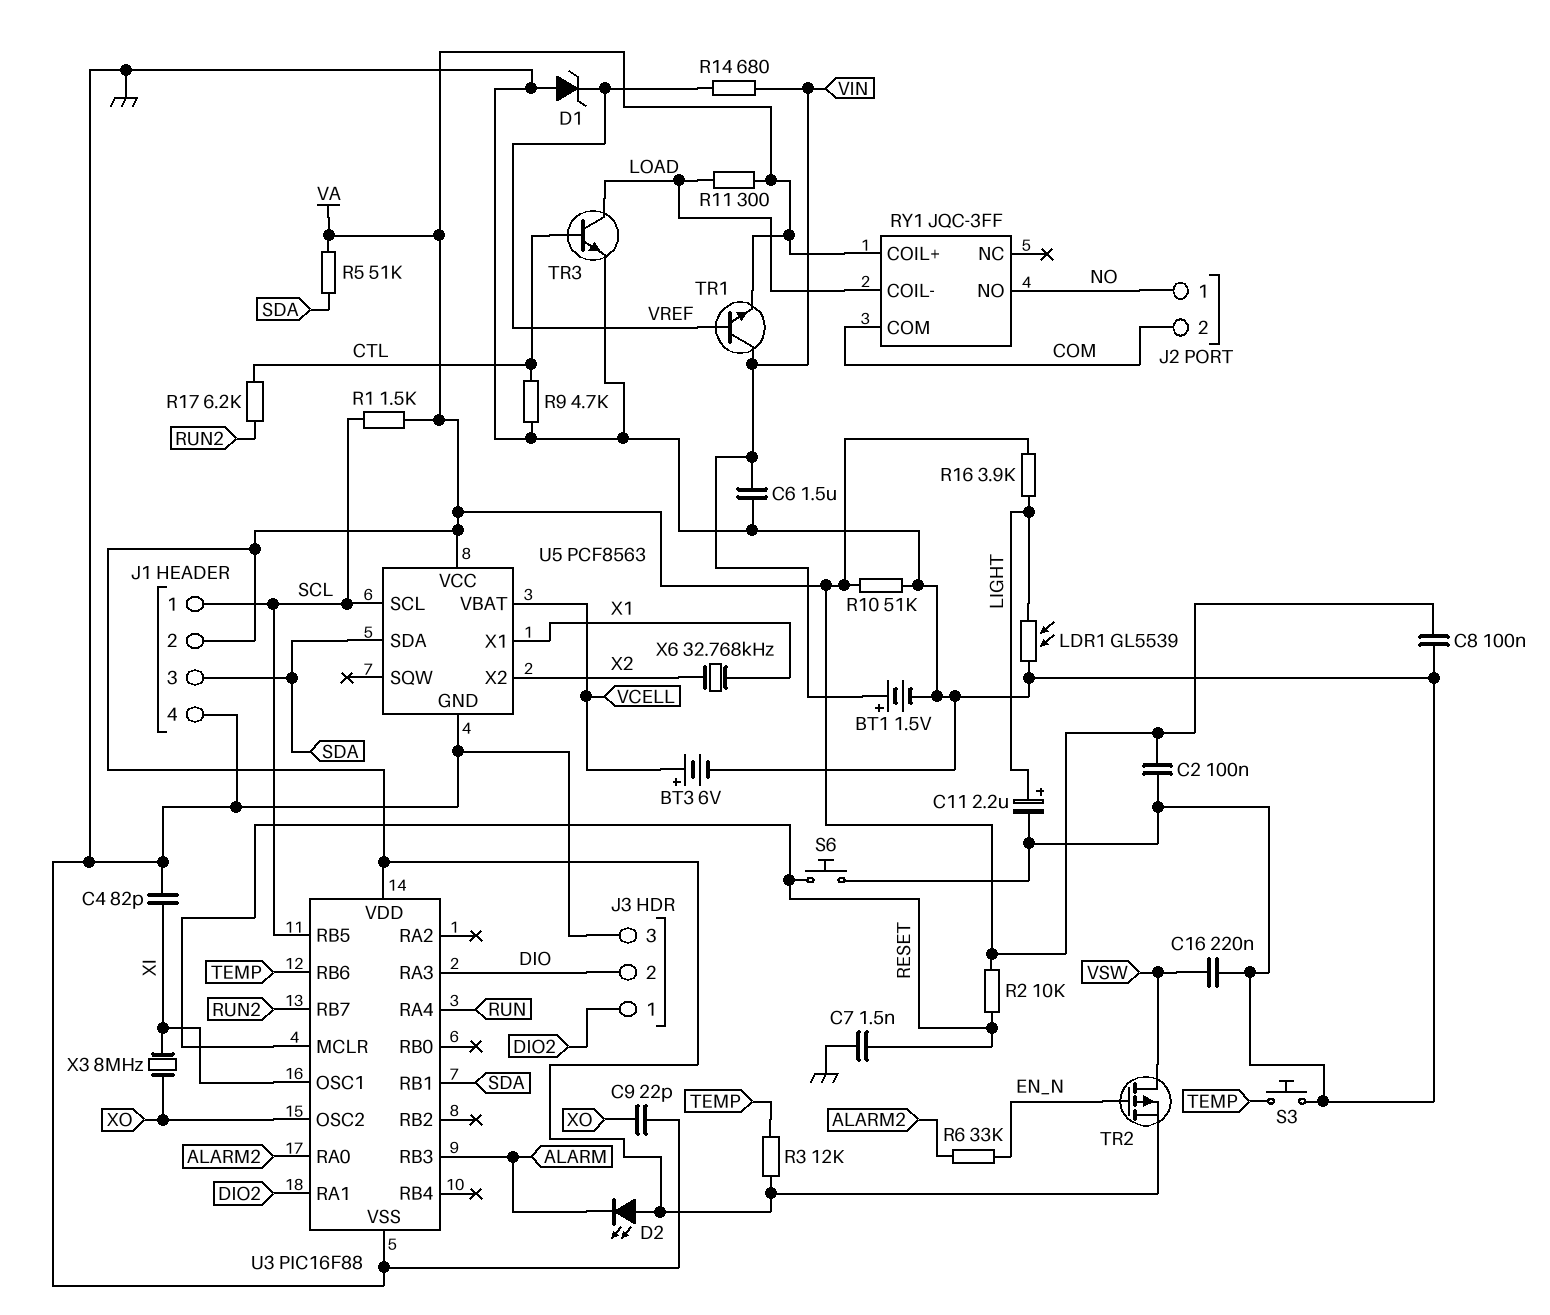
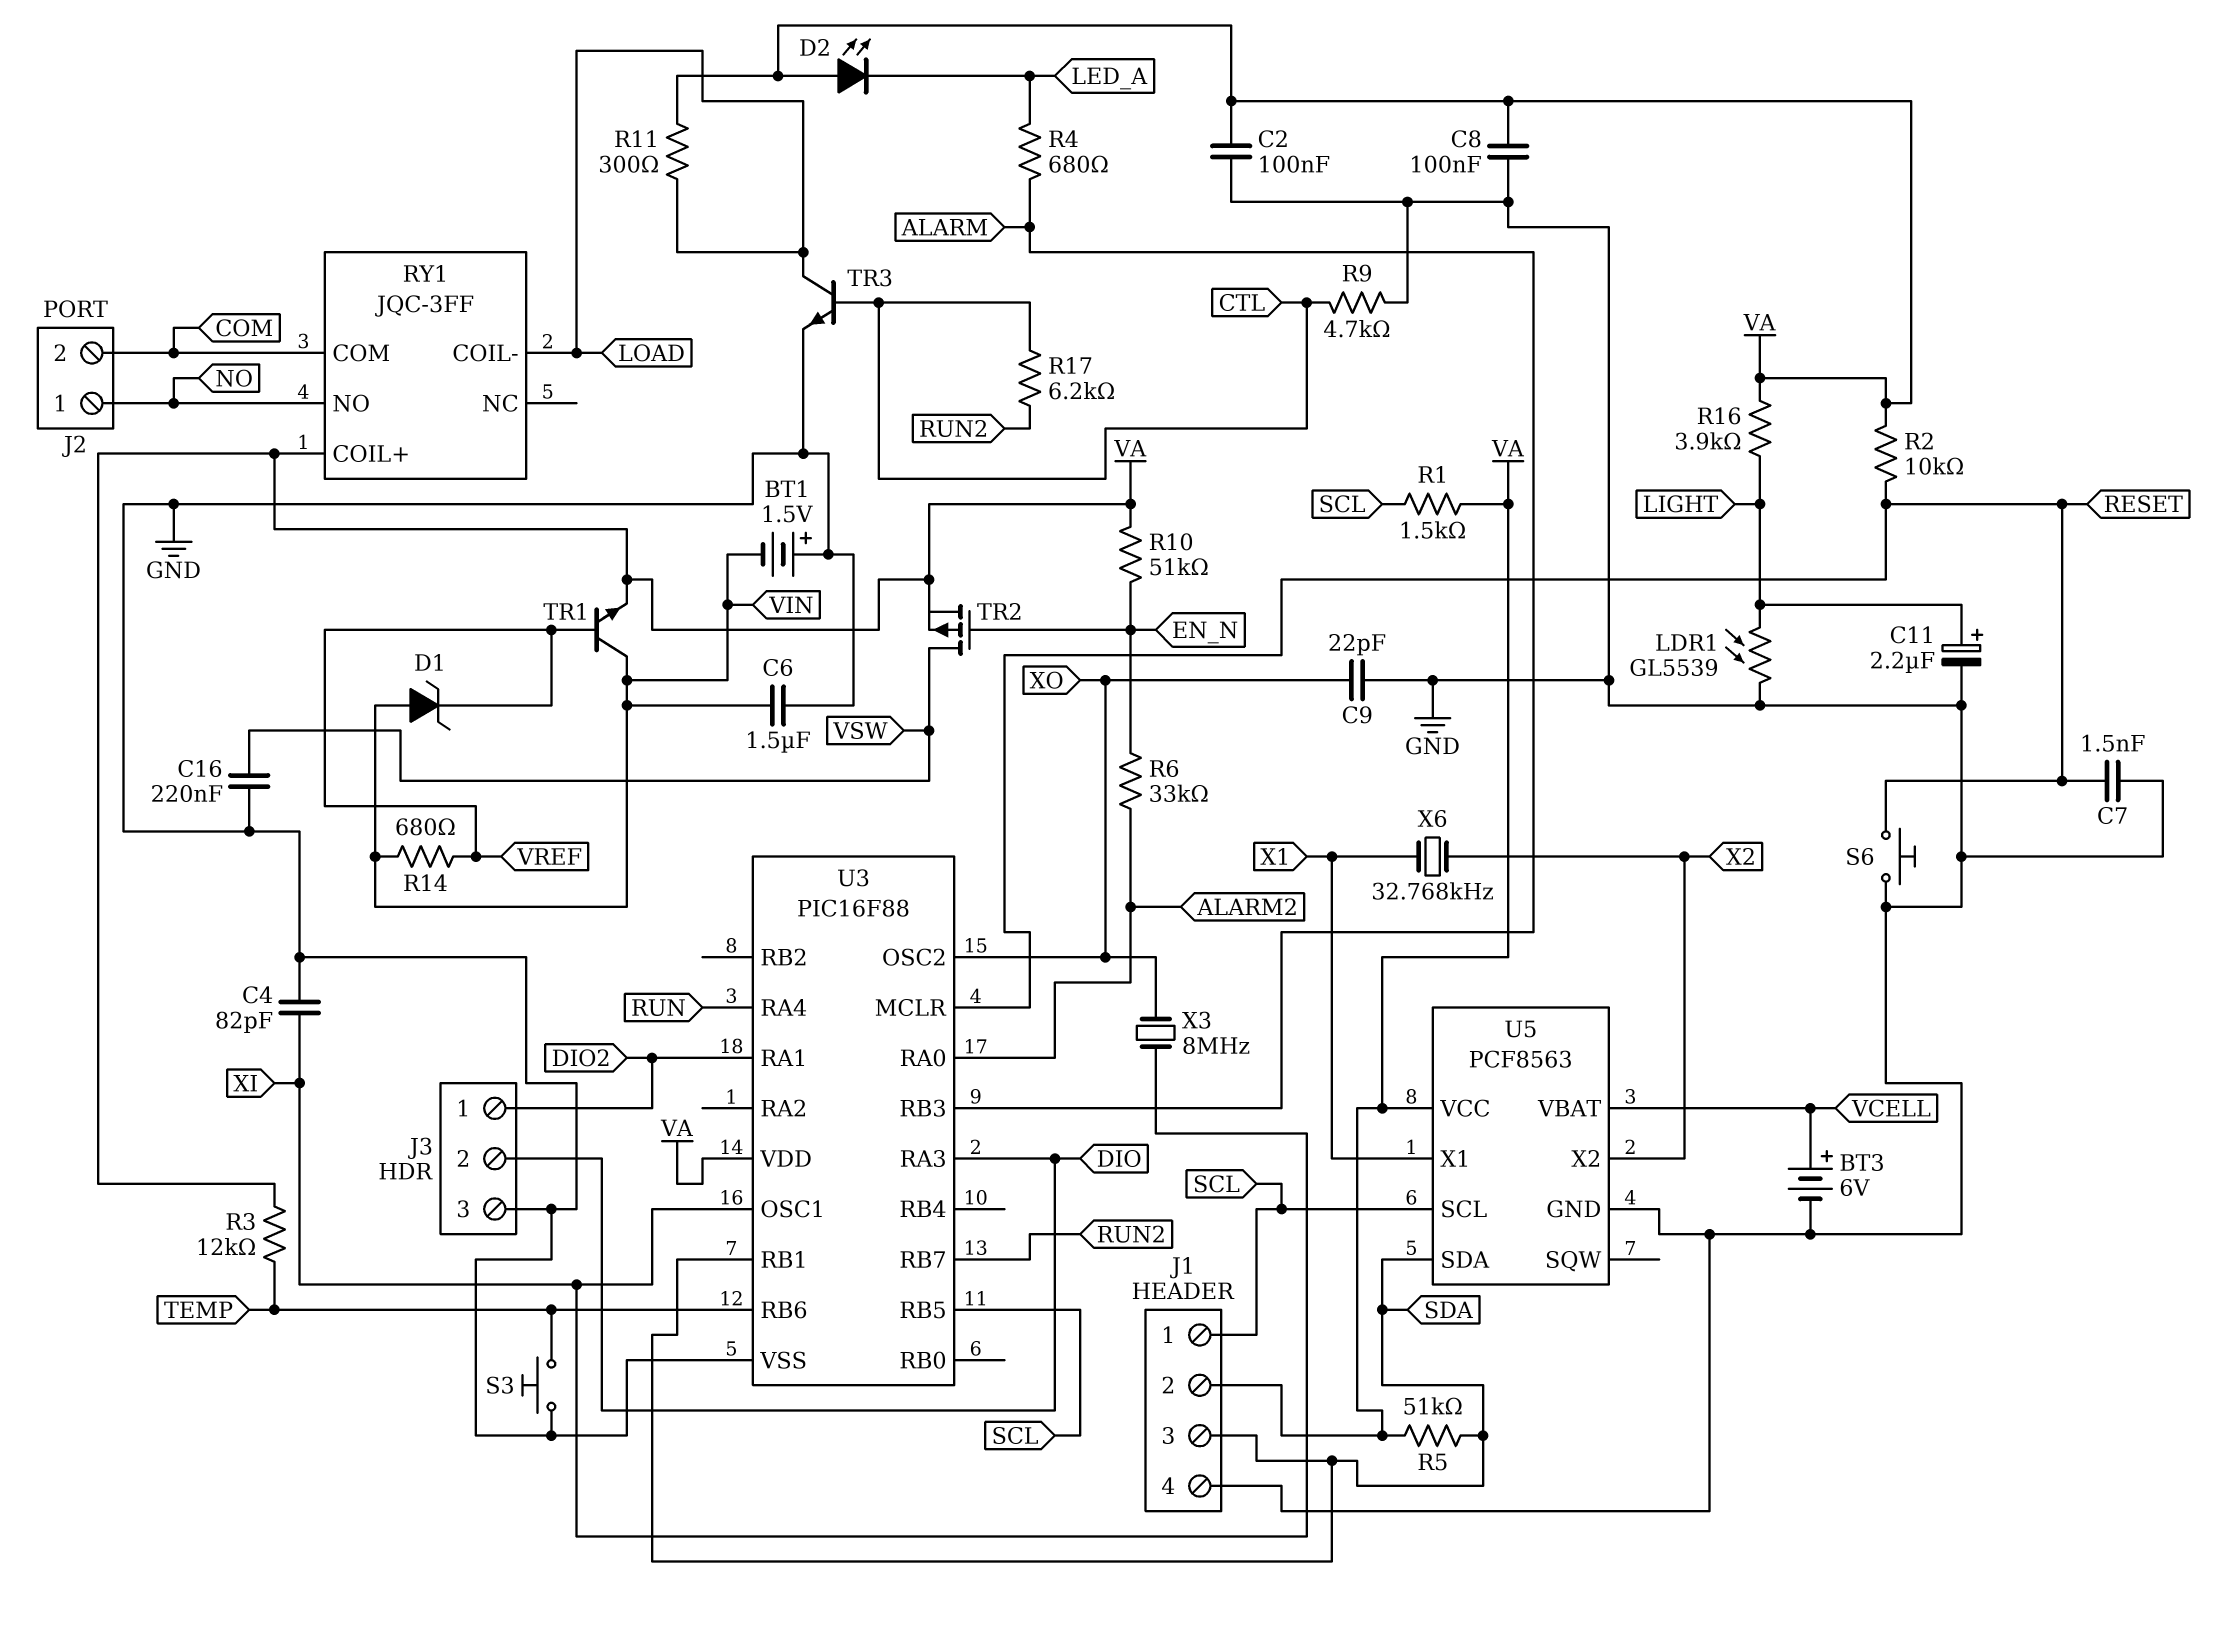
BT1: 1.5V (plus VIN, minus GND) -> 1.5V (plus GND, minus VIN)
D1: zener (A GND, K VREF) -> zener (A VIN, K VREF)
D2: LED (A VA, K ALARM) -> LED (A VA, K LED_A)
R4: none -> 680 (ALARM, LED_A)
R10: 51k (GND, VA) -> 51k (EN_N, VA)

